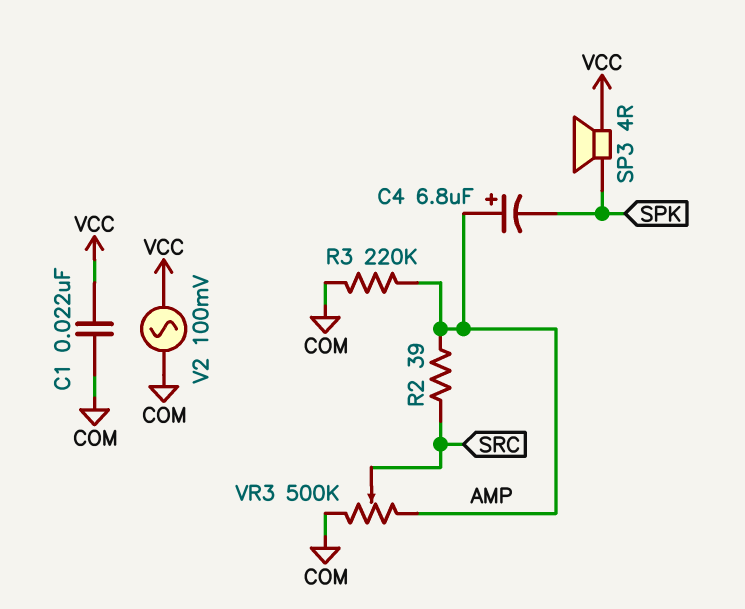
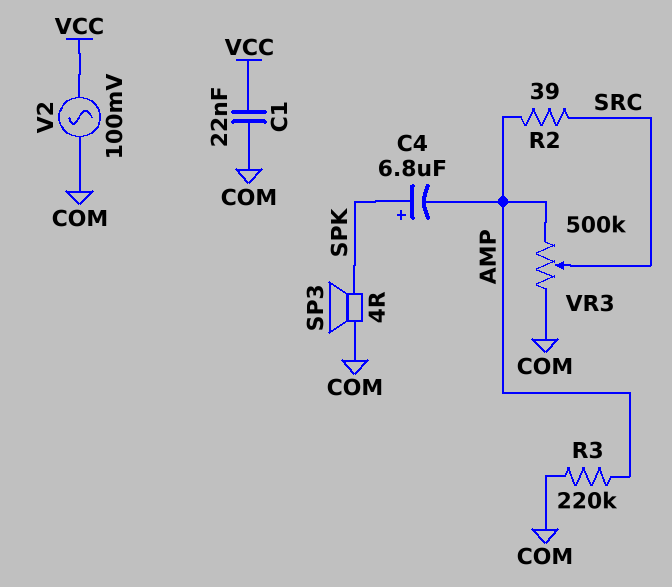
C4: 6.8uF (plus AMP, minus SPK) -> 6.8uF (plus SPK, minus AMP)
SP3: speaker 4R (SPK, VCC) -> speaker 4R (COM, SPK)

